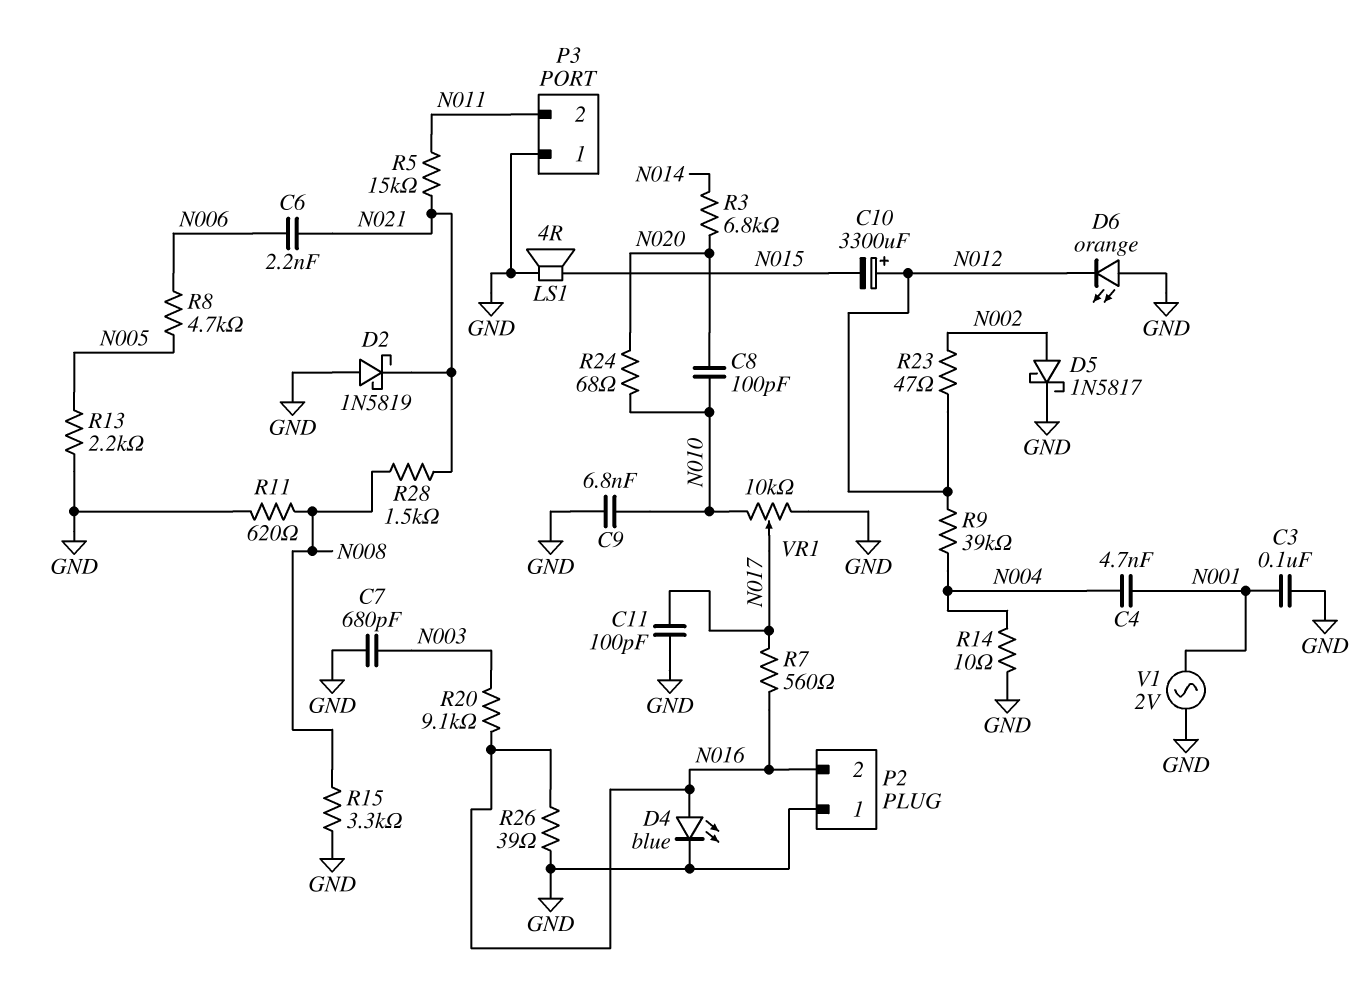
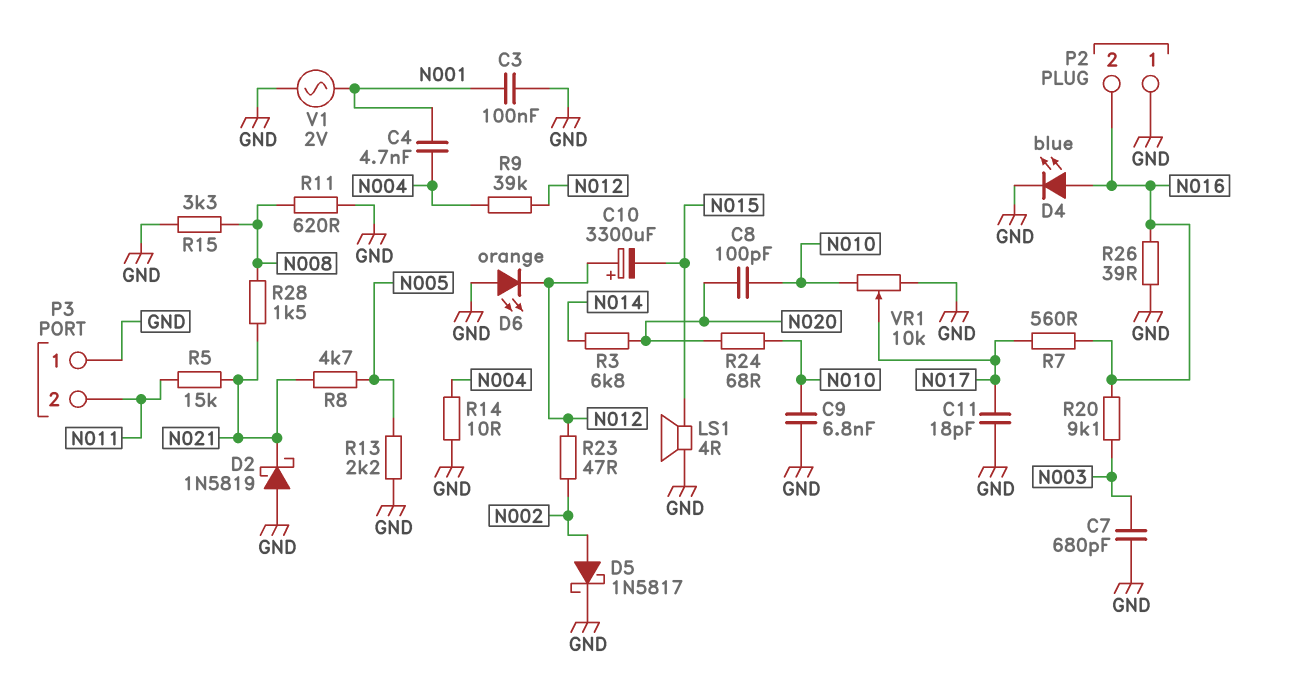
C6: 2.2nF (N006, N021) -> none
C11: 100pF (GND, N017) -> 18pF (GND, N017)
R8: 4.7k (N005, N006) -> 4.7k (N005, N021)

